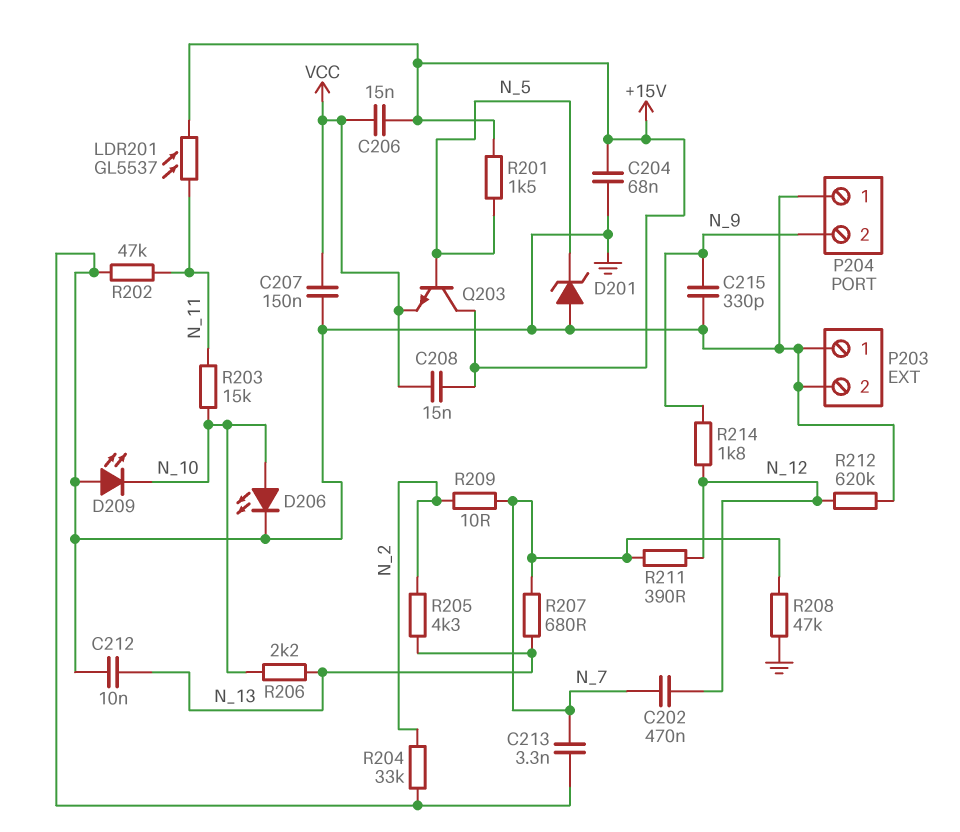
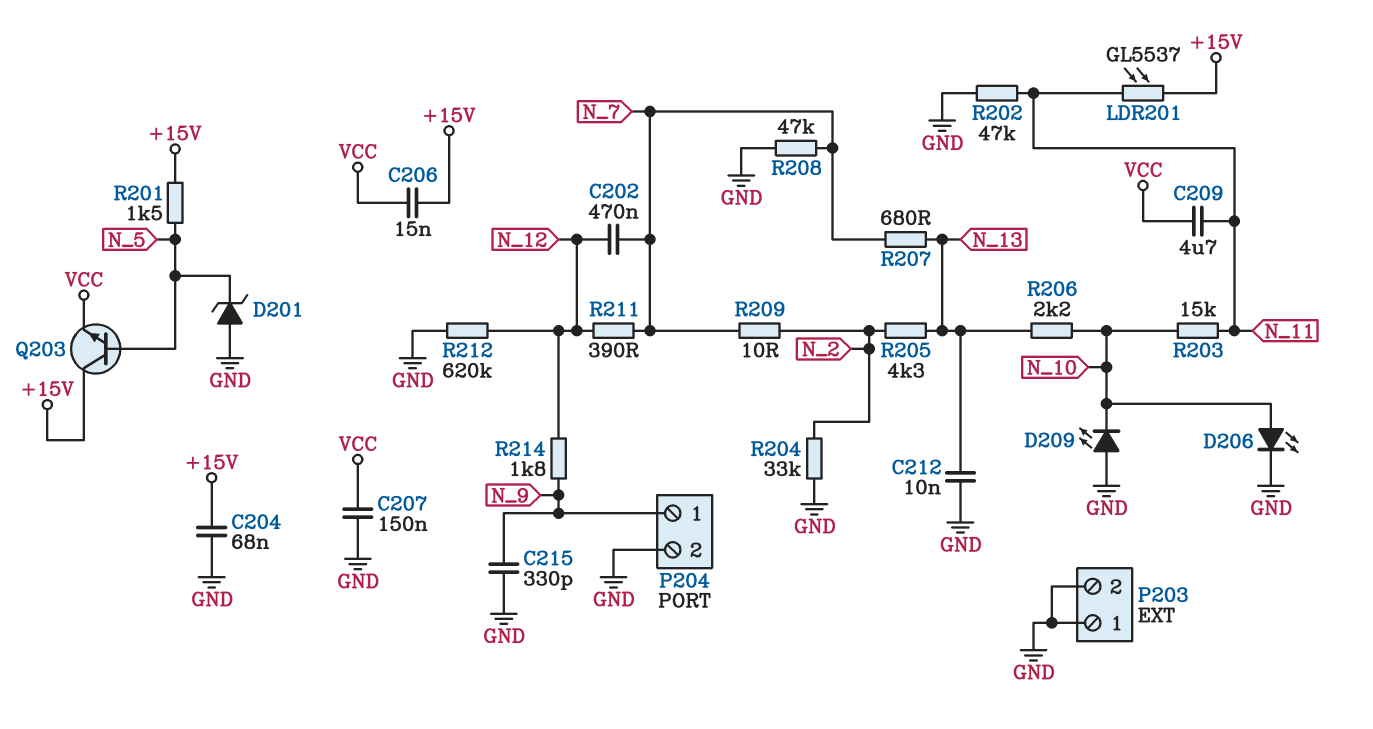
C208: 15nF (+15V, VCC) -> none
C209: none -> 4.7uF (N_11, VCC)
C213: 3.3nF (GND, N_7) -> none
P204 pin 1: GND -> N_9
P204 pin 2: N_9 -> GND

